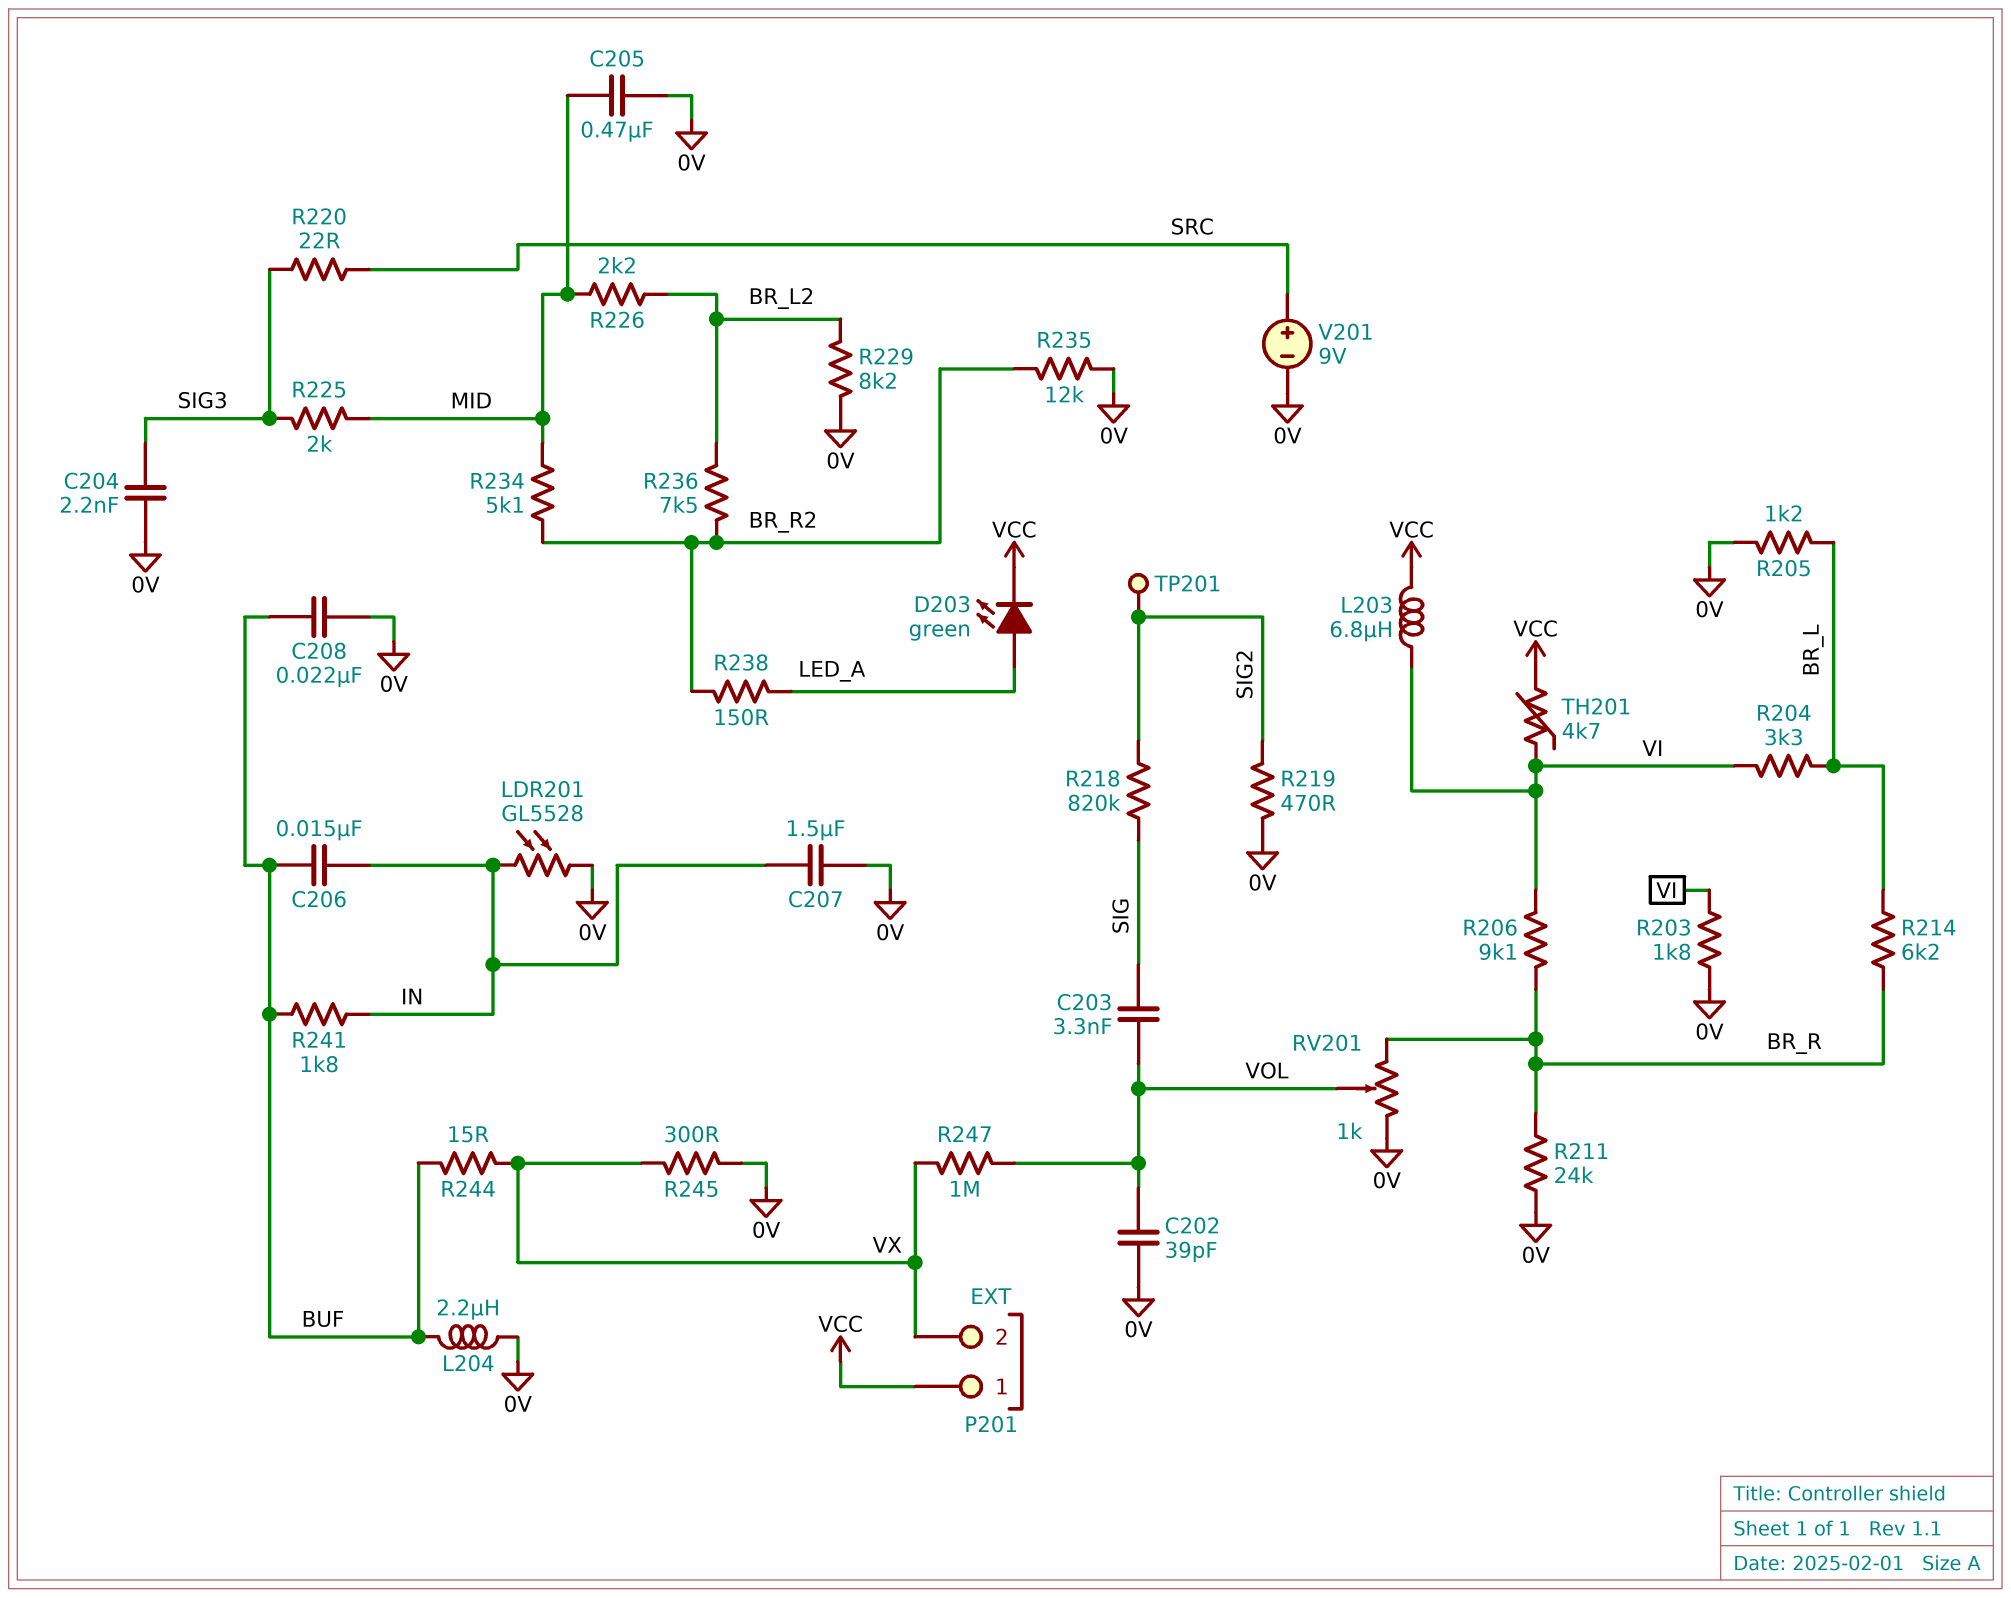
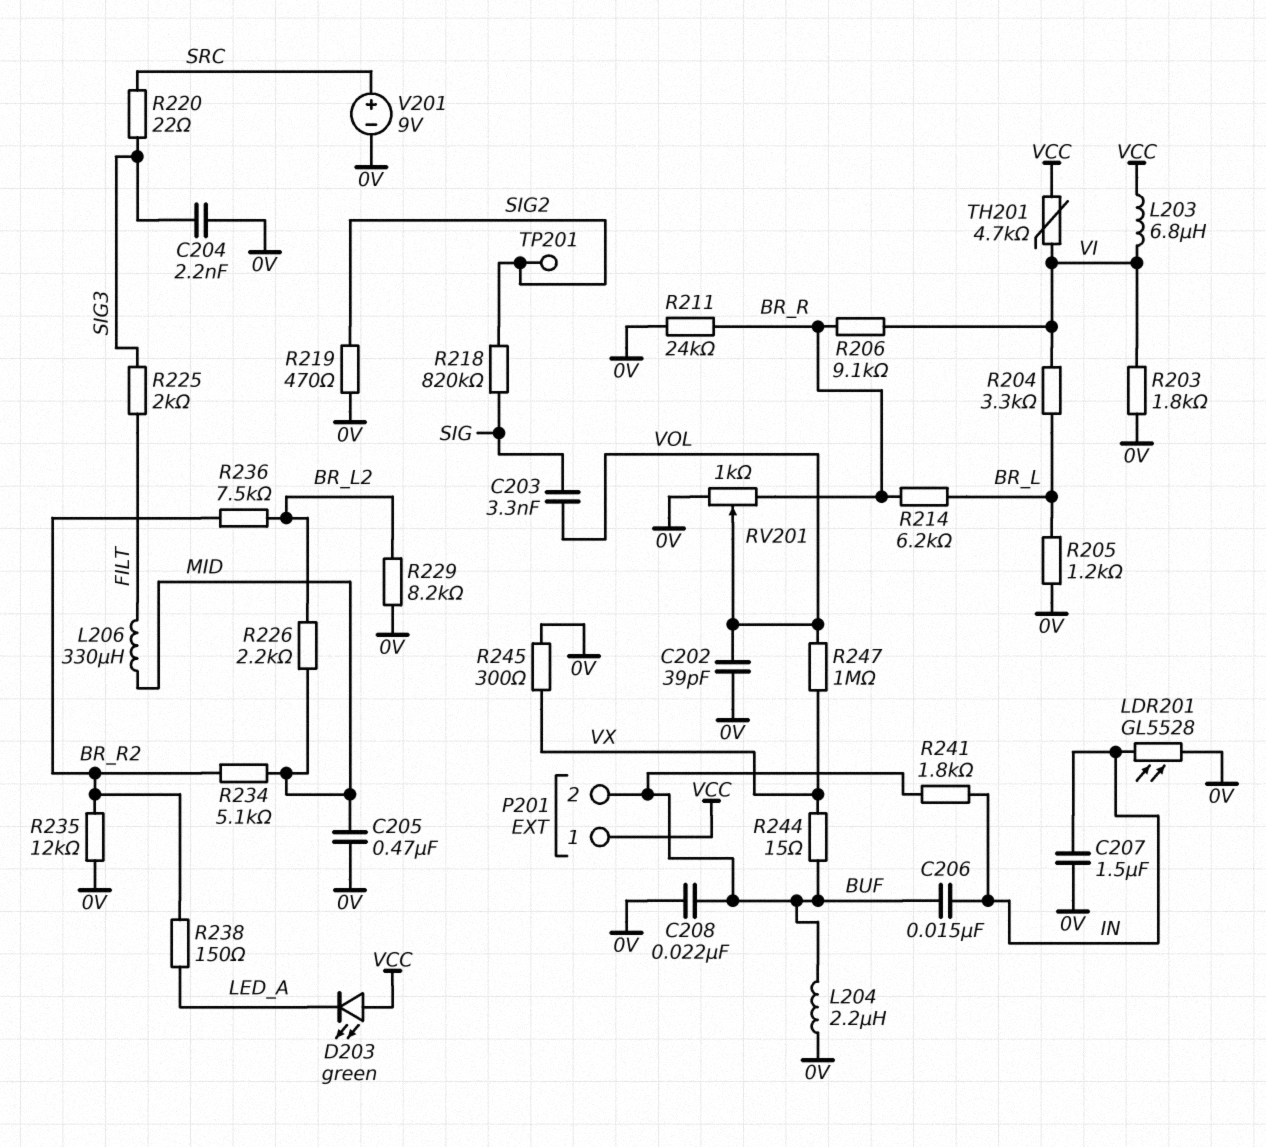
D203: LED green (A LED_A, K VCC) -> LED green (A VCC, K LED_A)
L206: none -> 330uH (FILT, MID)
P201 pin 2: VX -> BUF
R225: 2k (MID, SIG3) -> 2k (FILT, SIG3)

